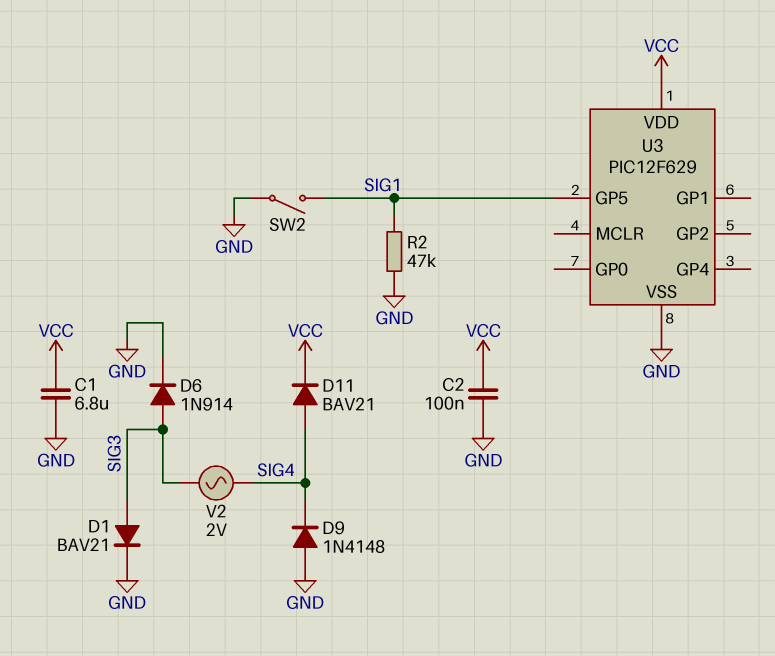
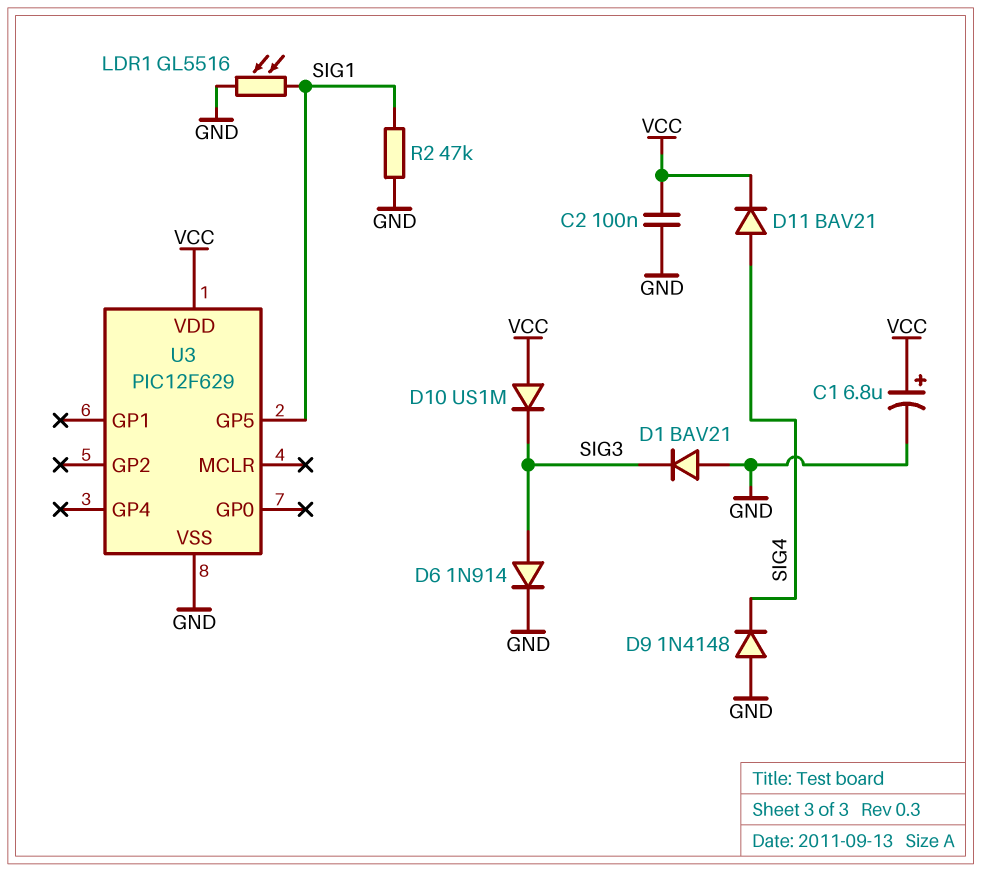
C1: 6.8uF (GND, VCC) -> 6.8uF (plus VCC, minus GND)
D1: diode BAV21 (A SIG3, K GND) -> diode BAV21 (A GND, K SIG3)
D10: none -> diode US1M (A VCC, K SIG3)
LDR1: none -> GL5516 (GND, SIG1)
SW2: switch (GND, SIG1) -> none
V2: AC 2V (SIG3, SIG4) -> none

